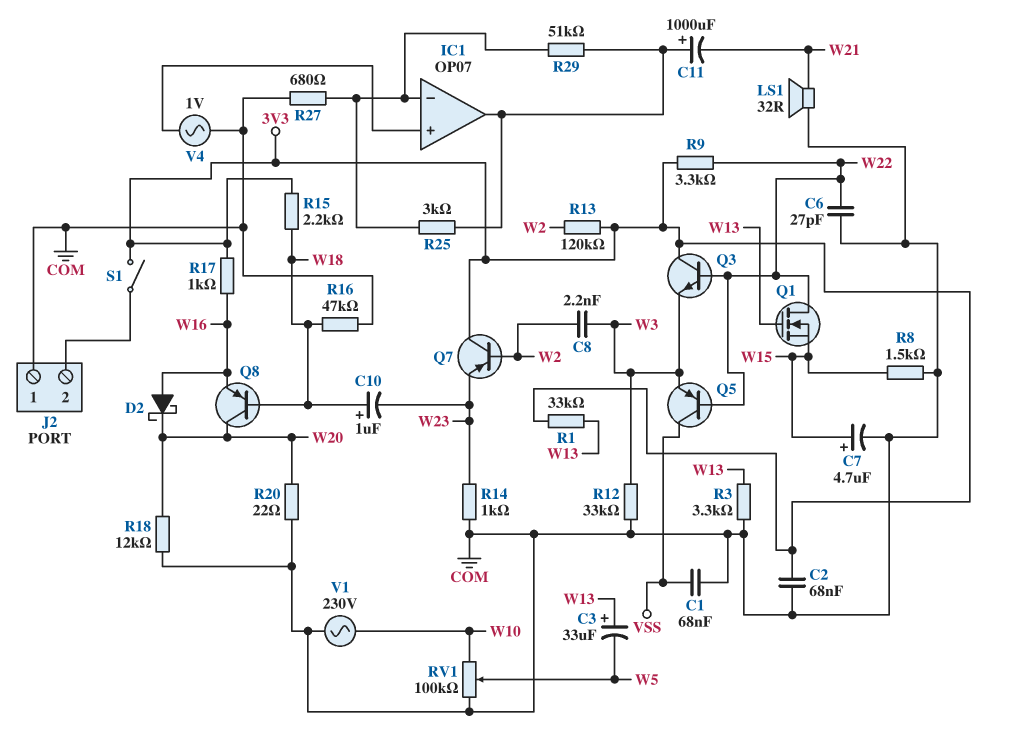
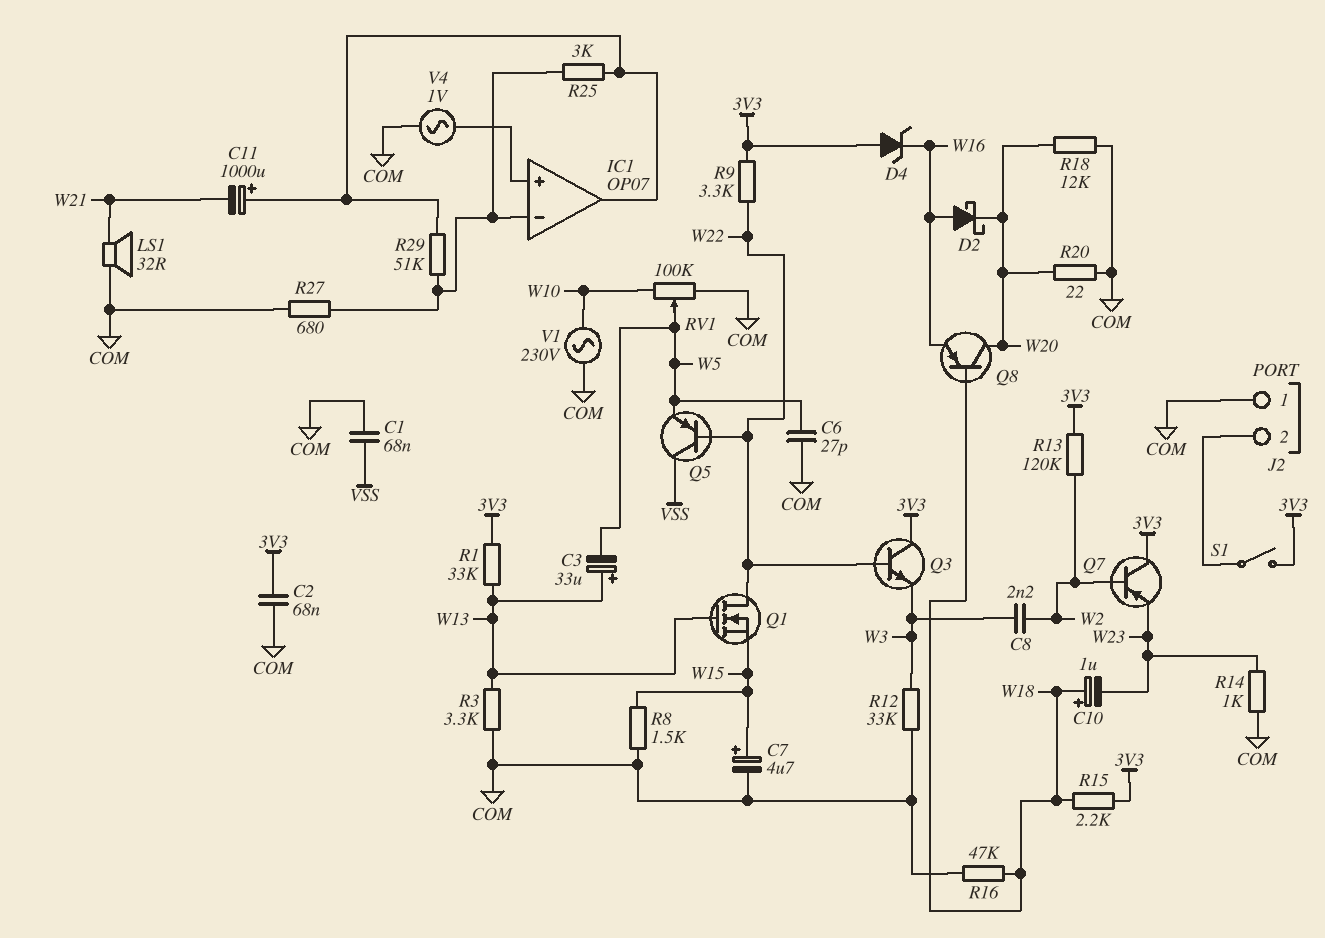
C6: 27pF (COM, W22) -> 27pF (COM, W5)
D4: none -> zener (A 3V3, K W16)
Q5: PNP (B W22, C VSS, E W3) -> PNP (B W22, C VSS, E W5)
R17: 1k (3V3, W16) -> none

